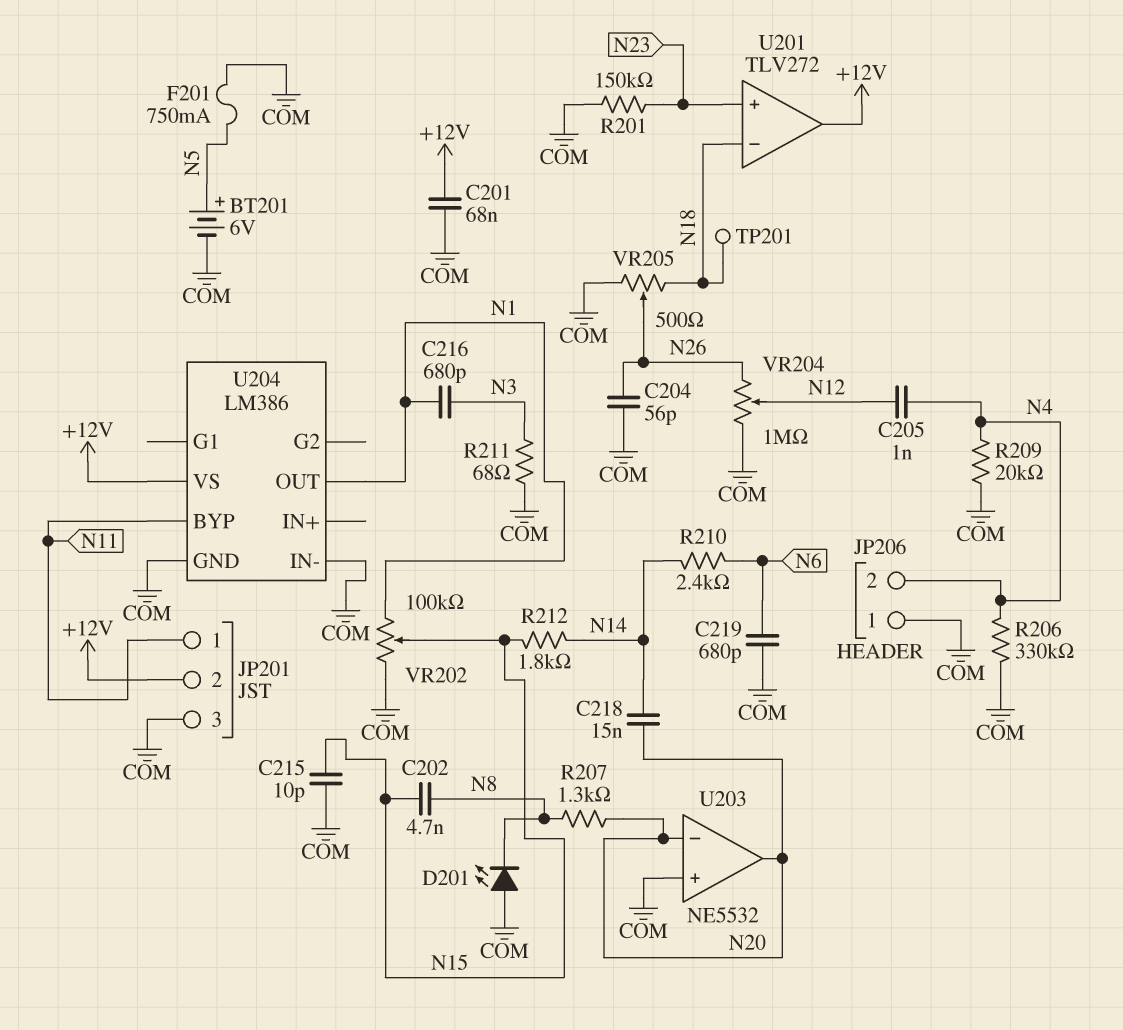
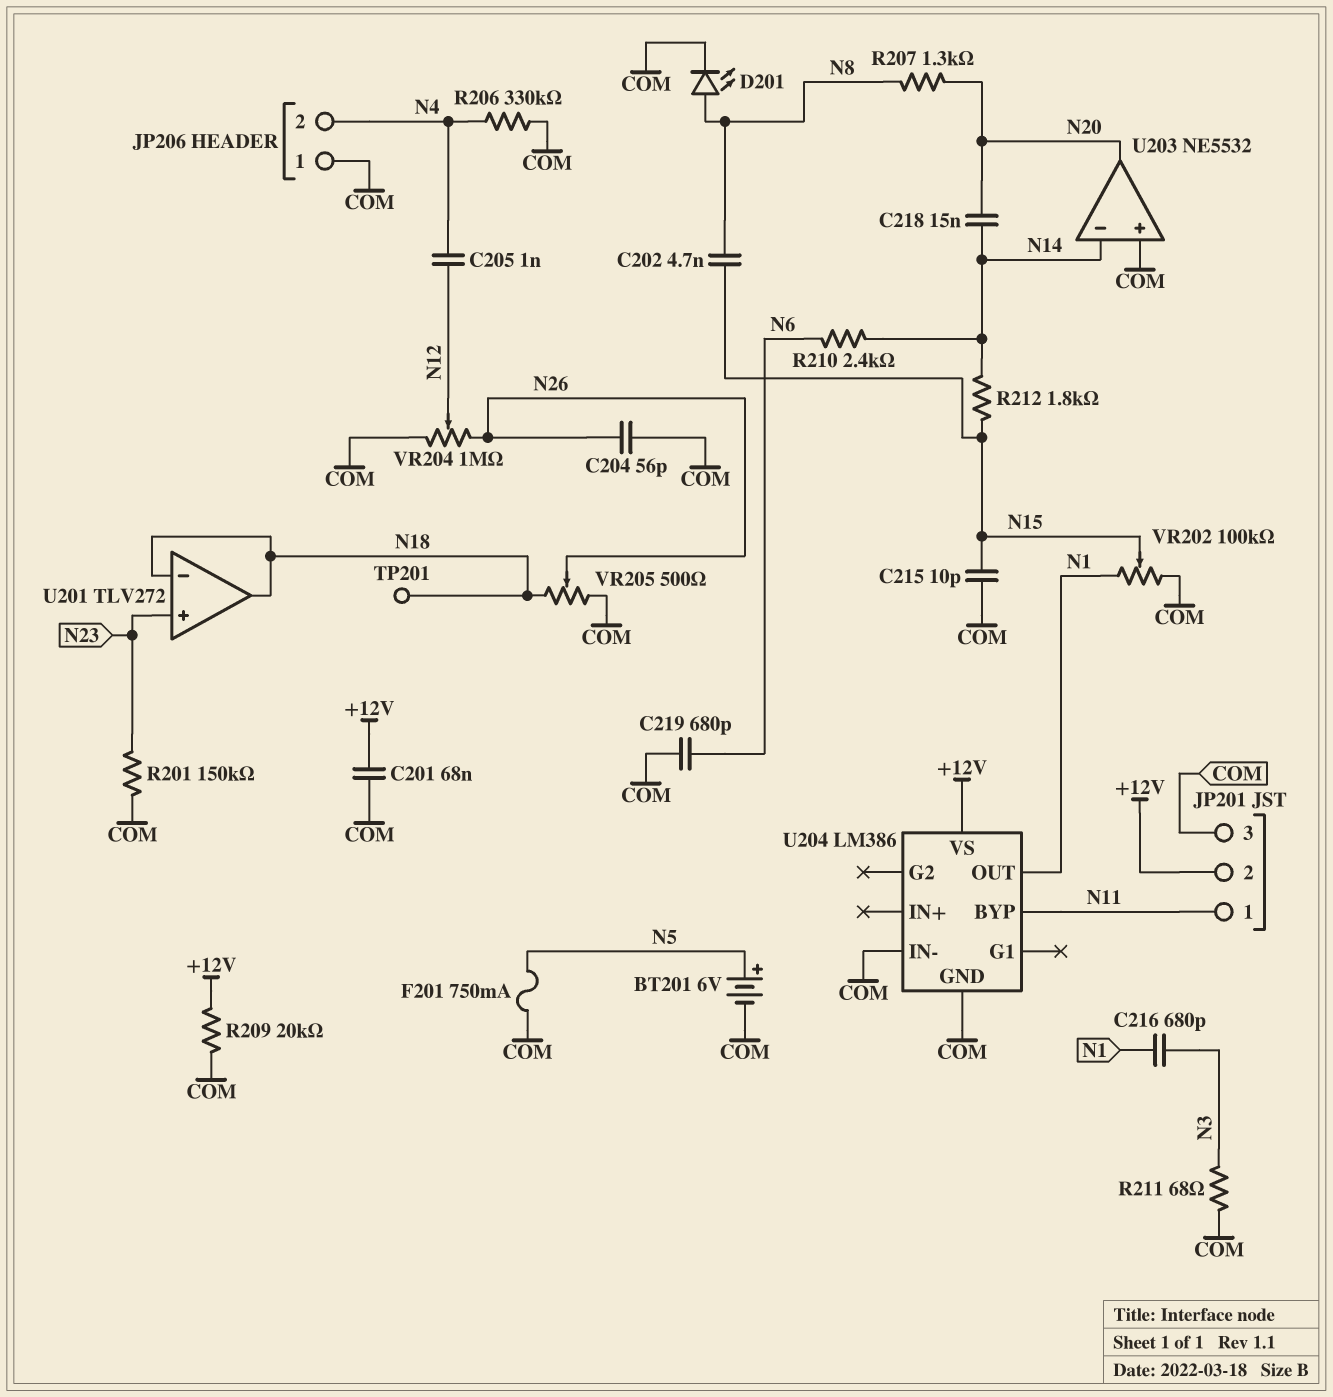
D201: LED (A COM, K N8) -> LED (A N8, K COM)
R209: 20k (COM, N4) -> 20k (+12V, COM)
U201 pin out: +12V -> N18
U203 pin in-: N20 -> N14

